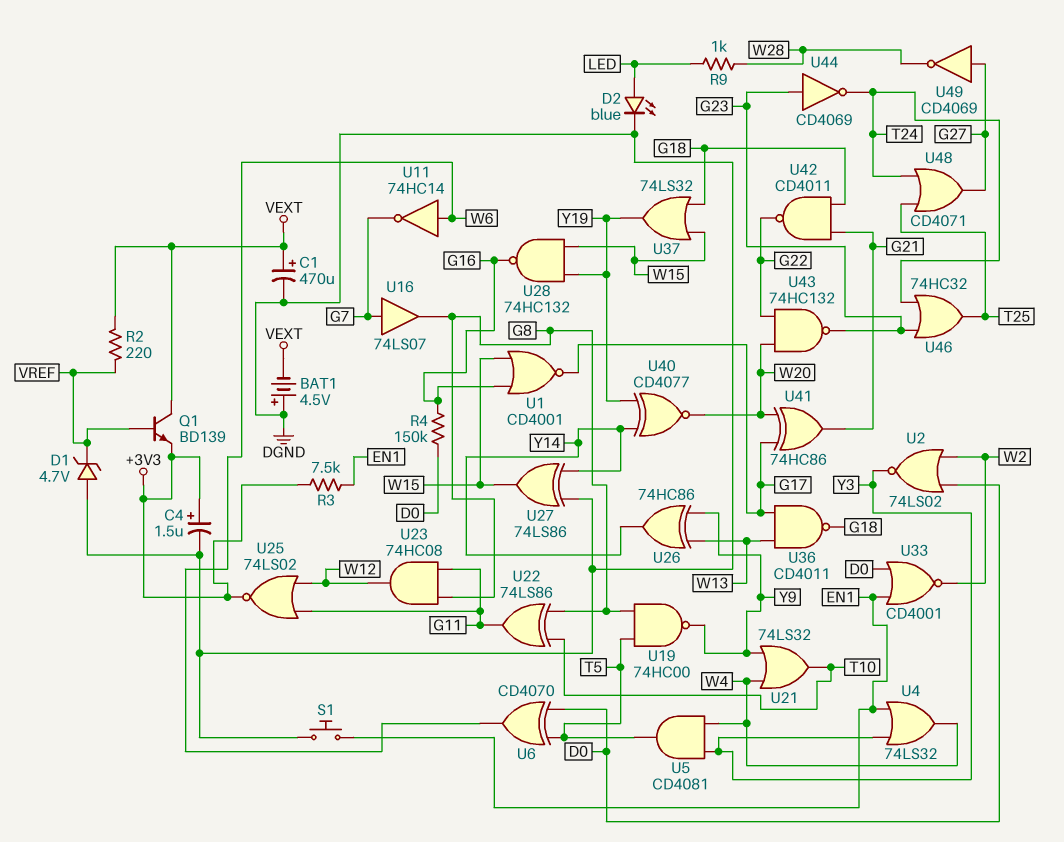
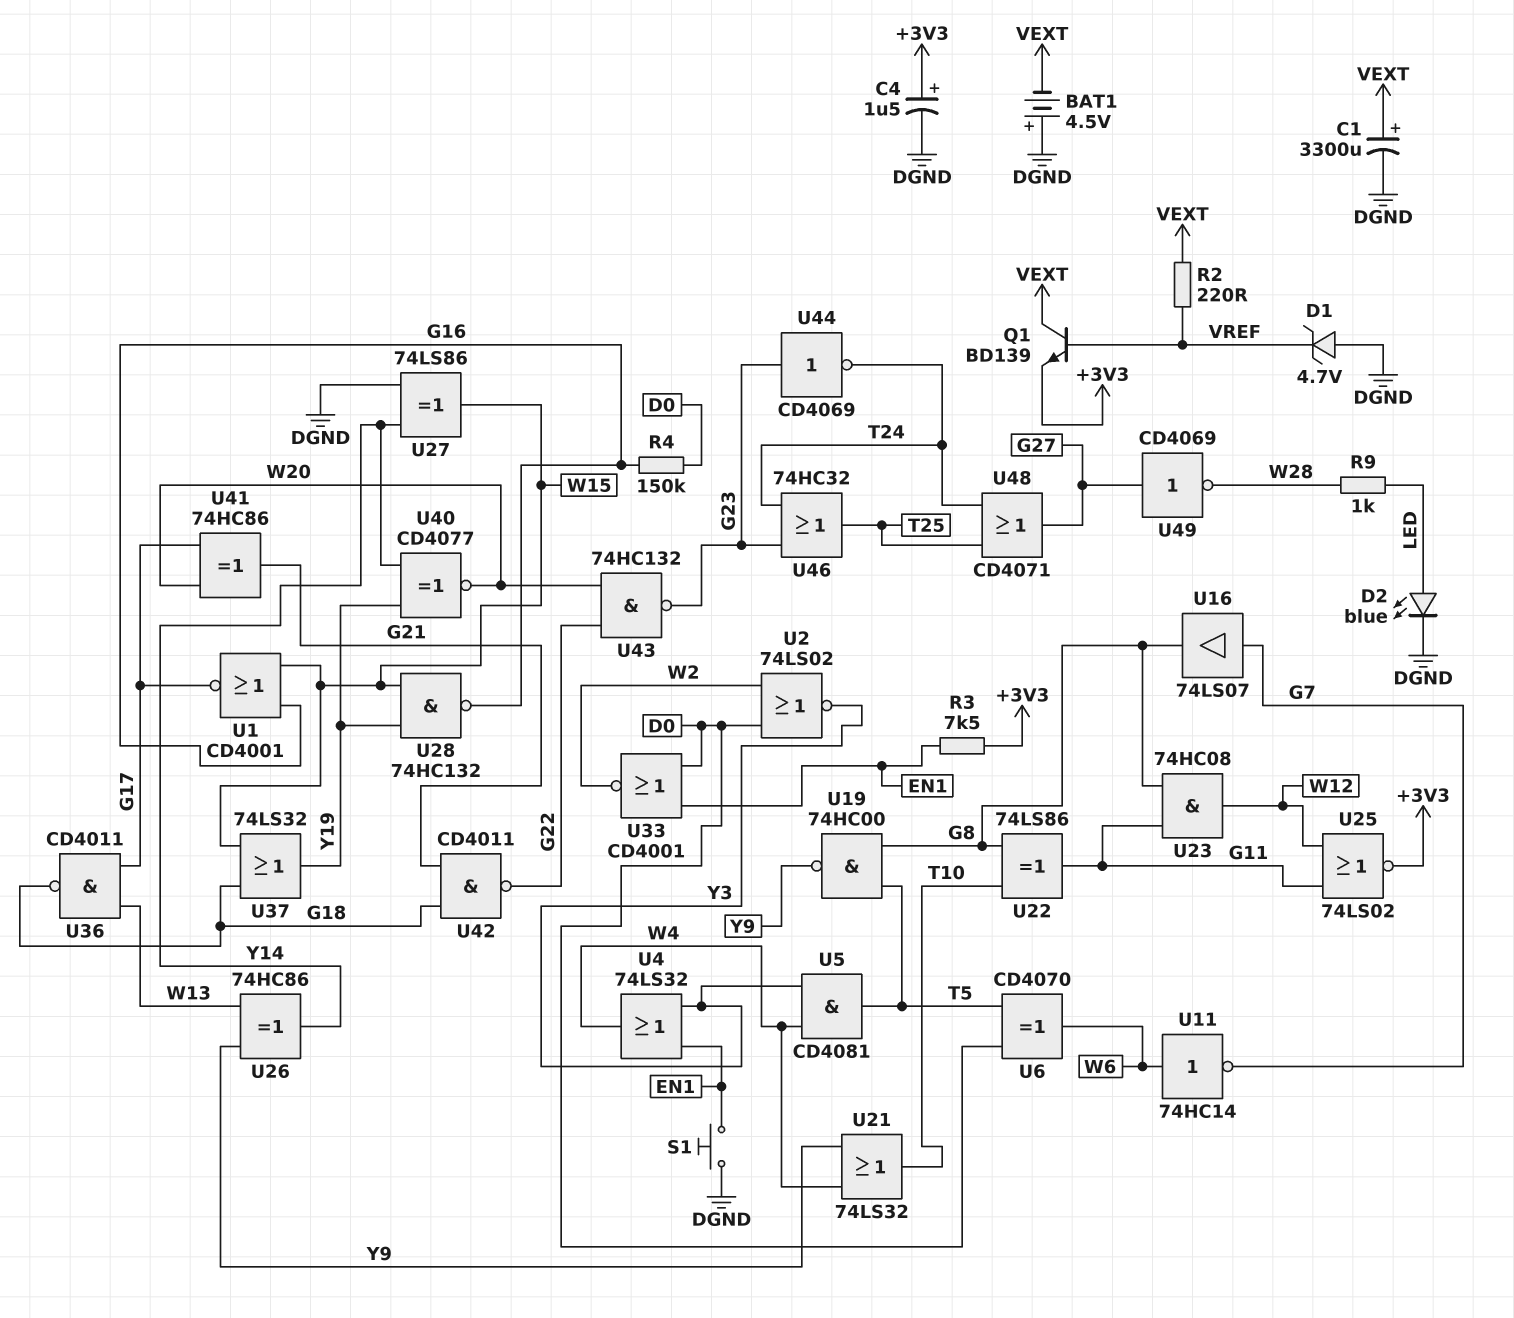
C1: 470uF (plus VEXT, minus DGND) -> 3300uF (plus VEXT, minus DGND)

